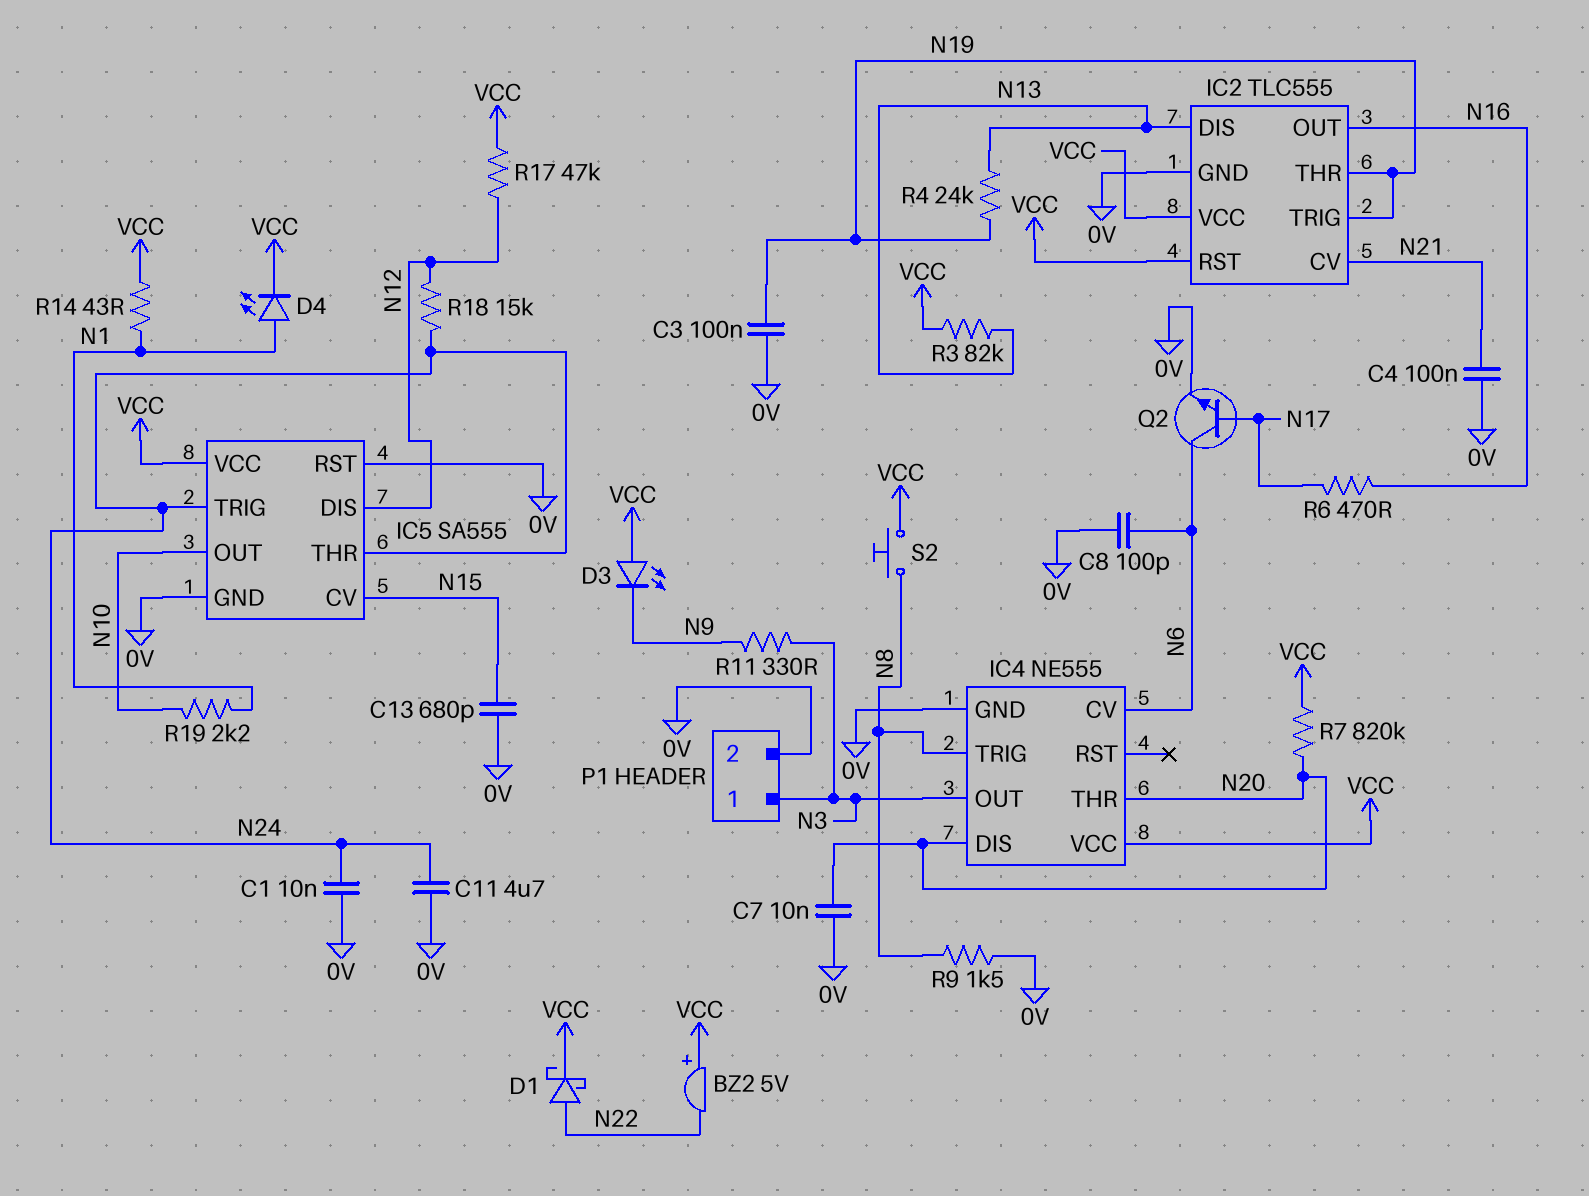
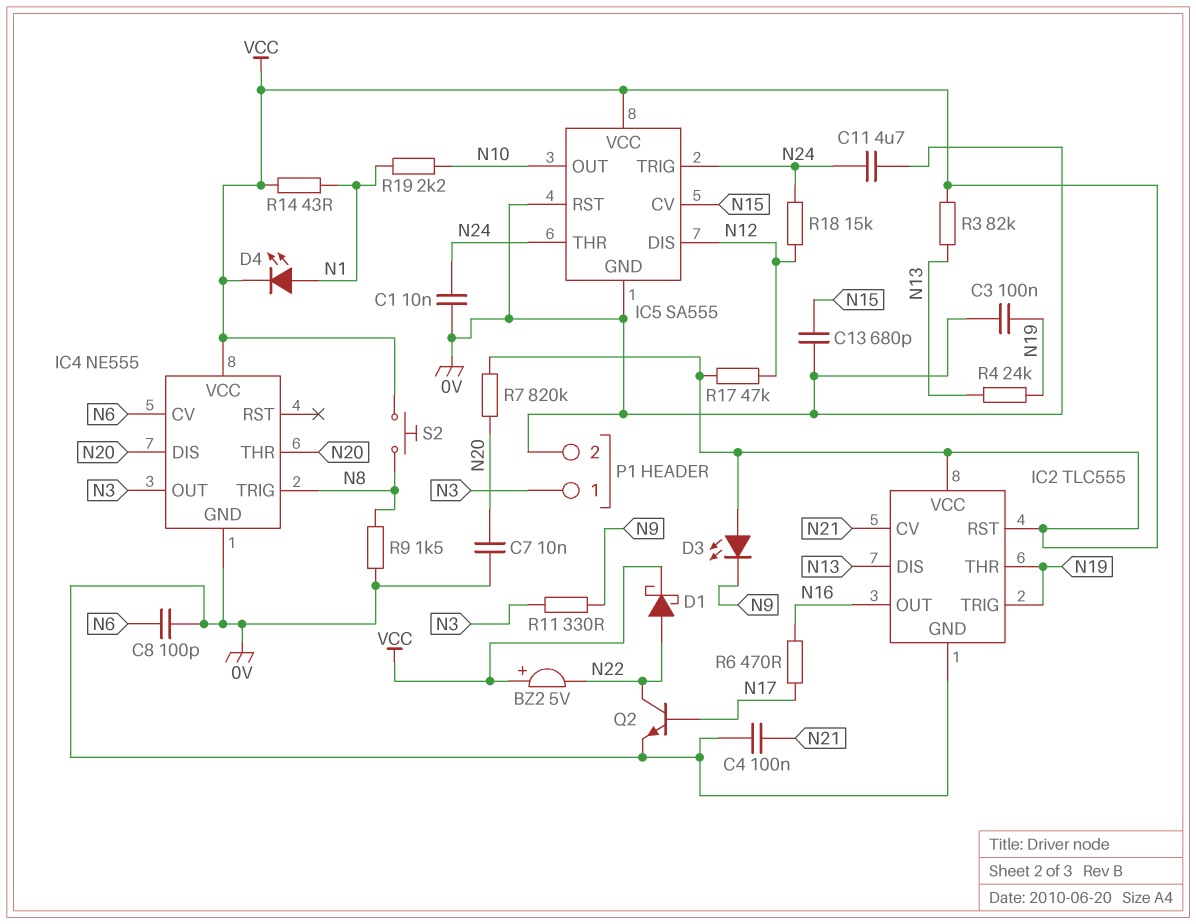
Q2: NPN (B N17, C N6, E 0V) -> NPN (B N17, C N22, E 0V)

